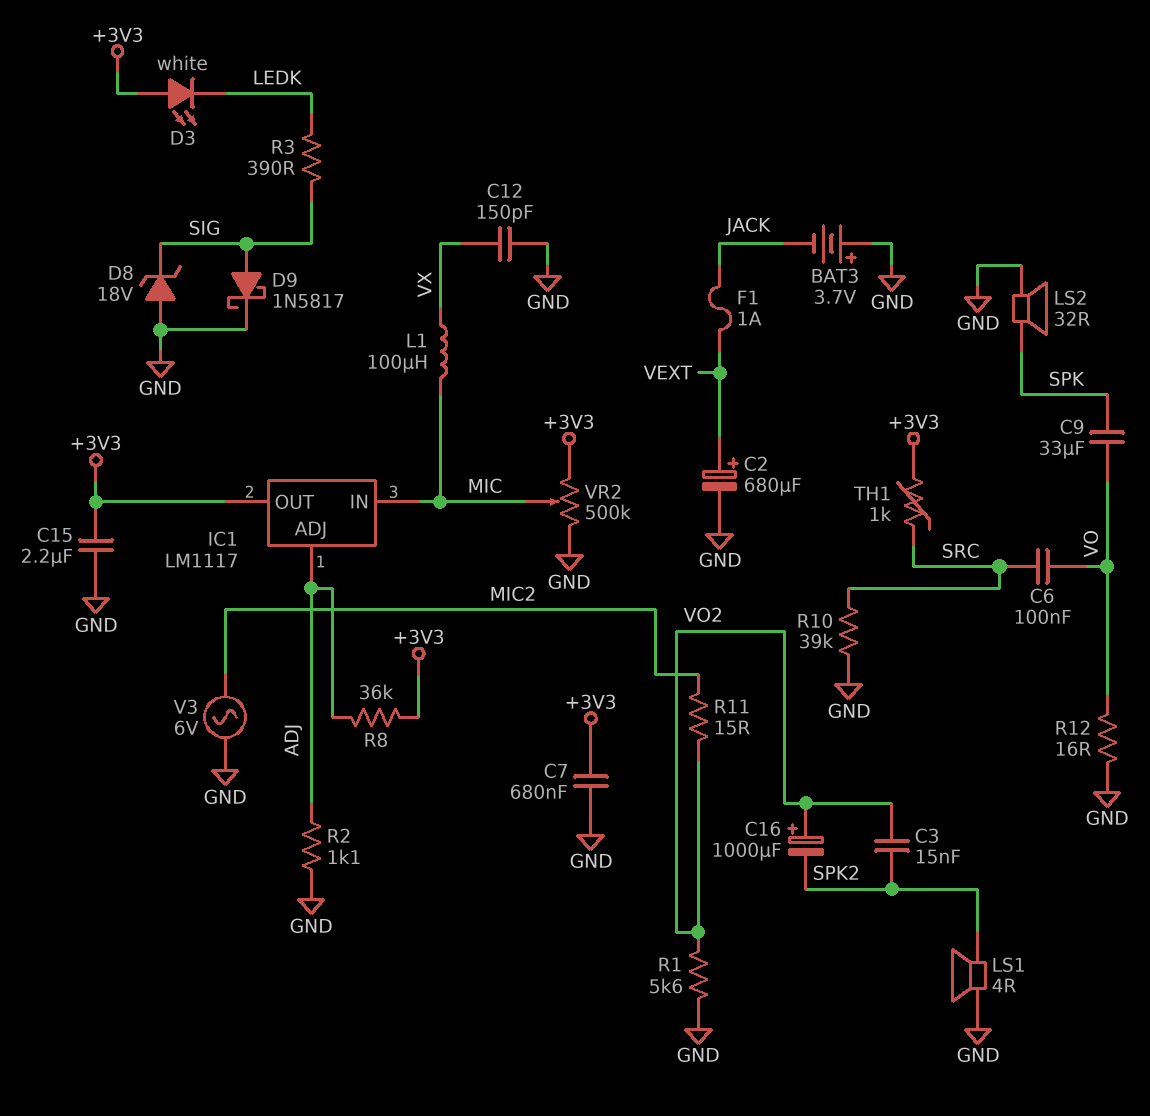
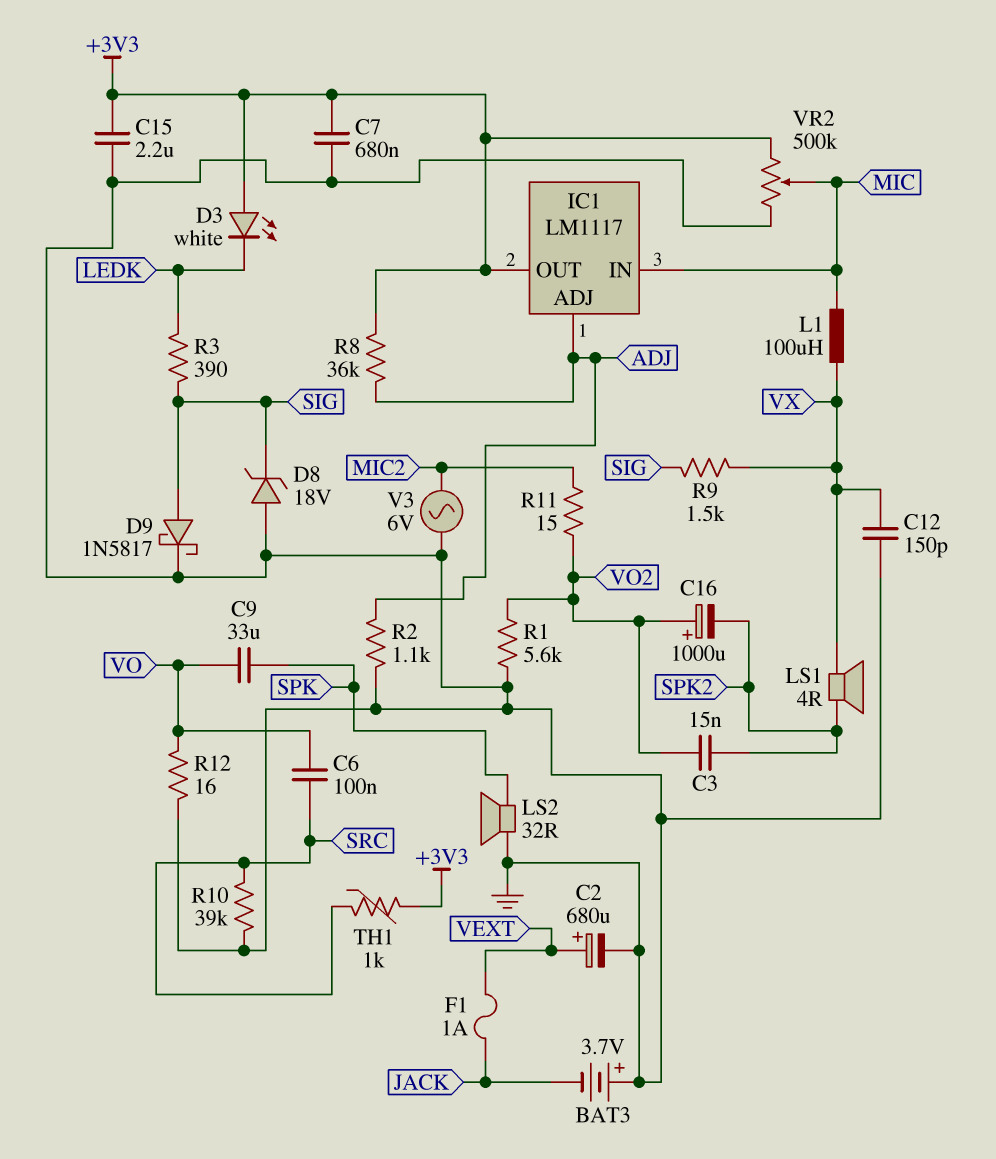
LS1: speaker 4R (GND, SPK2) -> speaker 4R (SPK2, VX)
R9: none -> 1.5k (SIG, VX)

